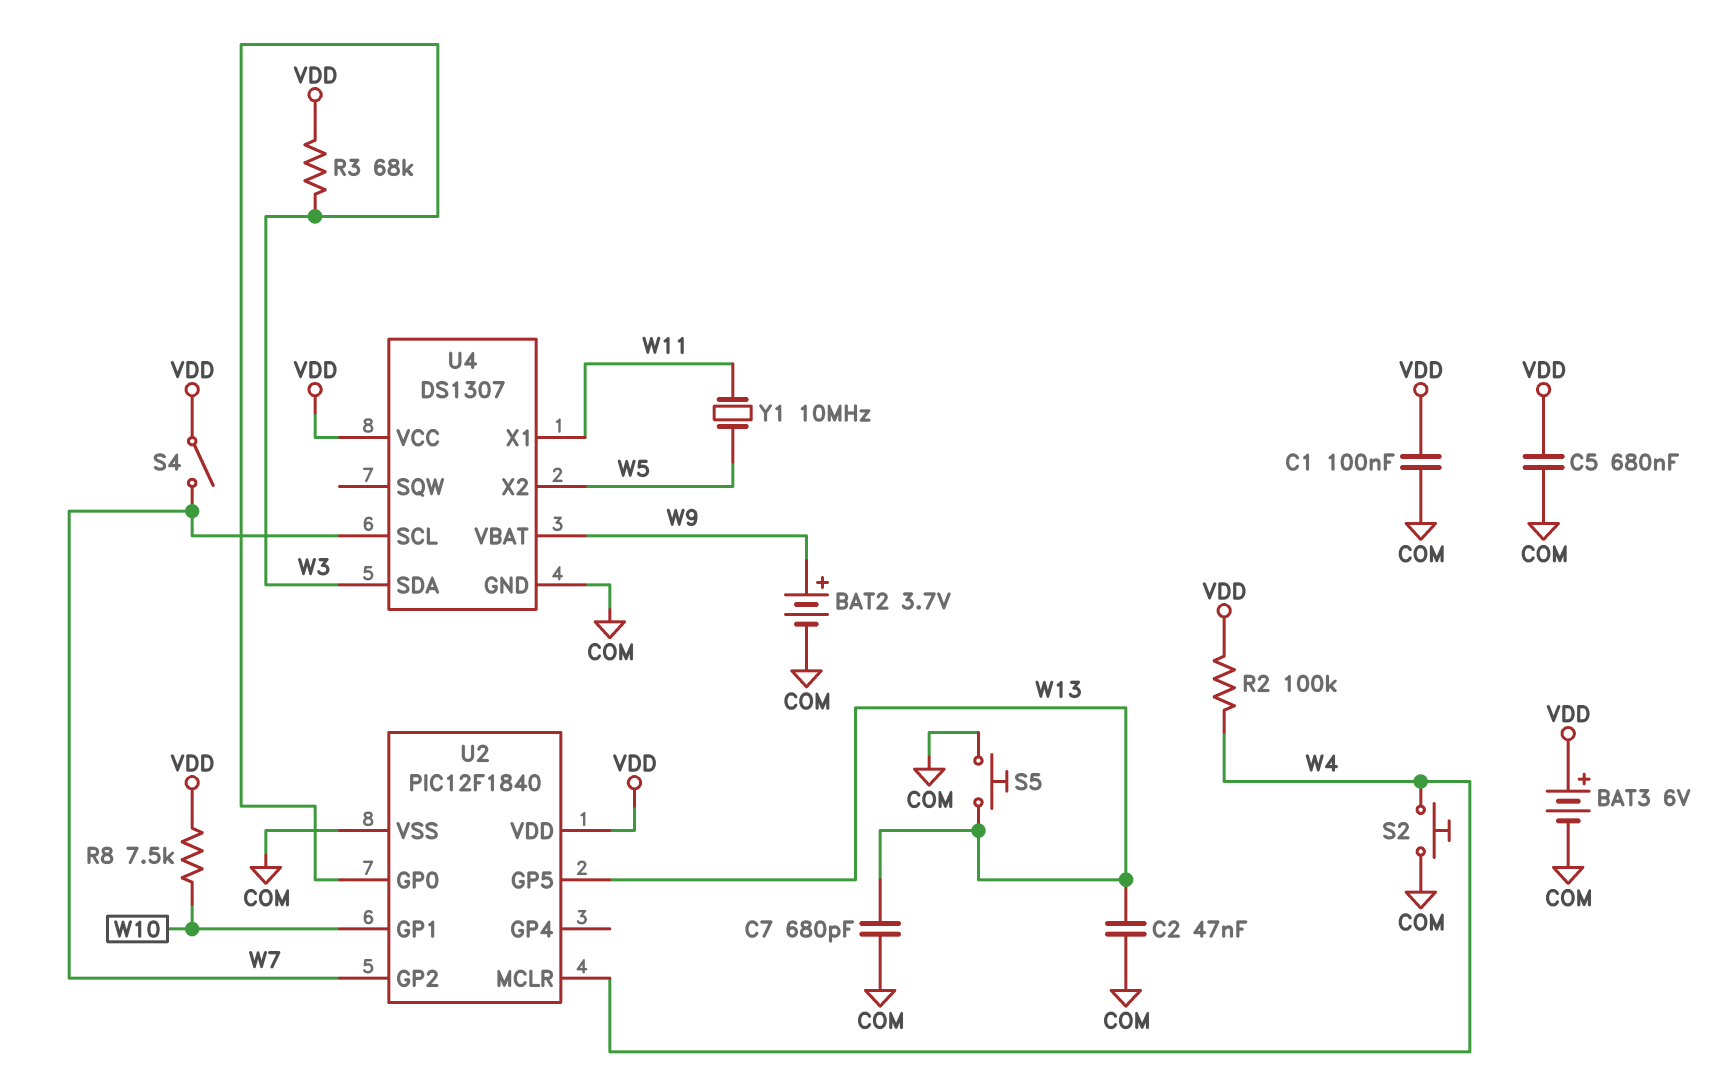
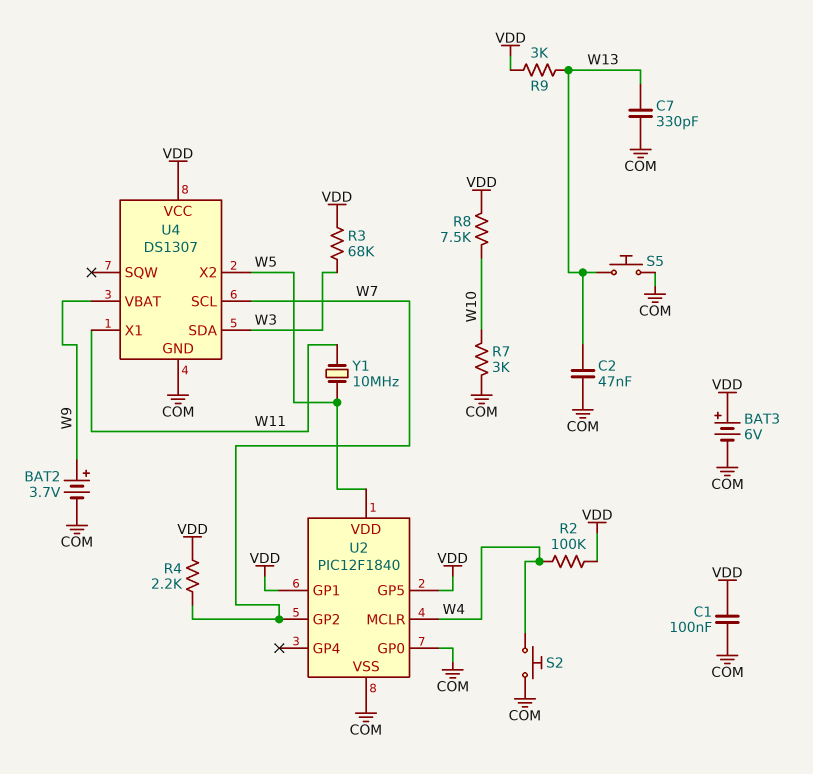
C5: 680nF (COM, VDD) -> none
C7: 680pF (COM, W13) -> 330pF (COM, W13)
R4: none -> 2.2k (VDD, W7)
R7: none -> 3k (COM, W10)
R9: none -> 3k (VDD, W13)
S4: switch (VDD, W7) -> none
U2 pin GP0: W3 -> COM
U2 pin GP1: W10 -> VDD
U2 pin GP5: W13 -> VDD
U2 pin VDD: VDD -> W5

